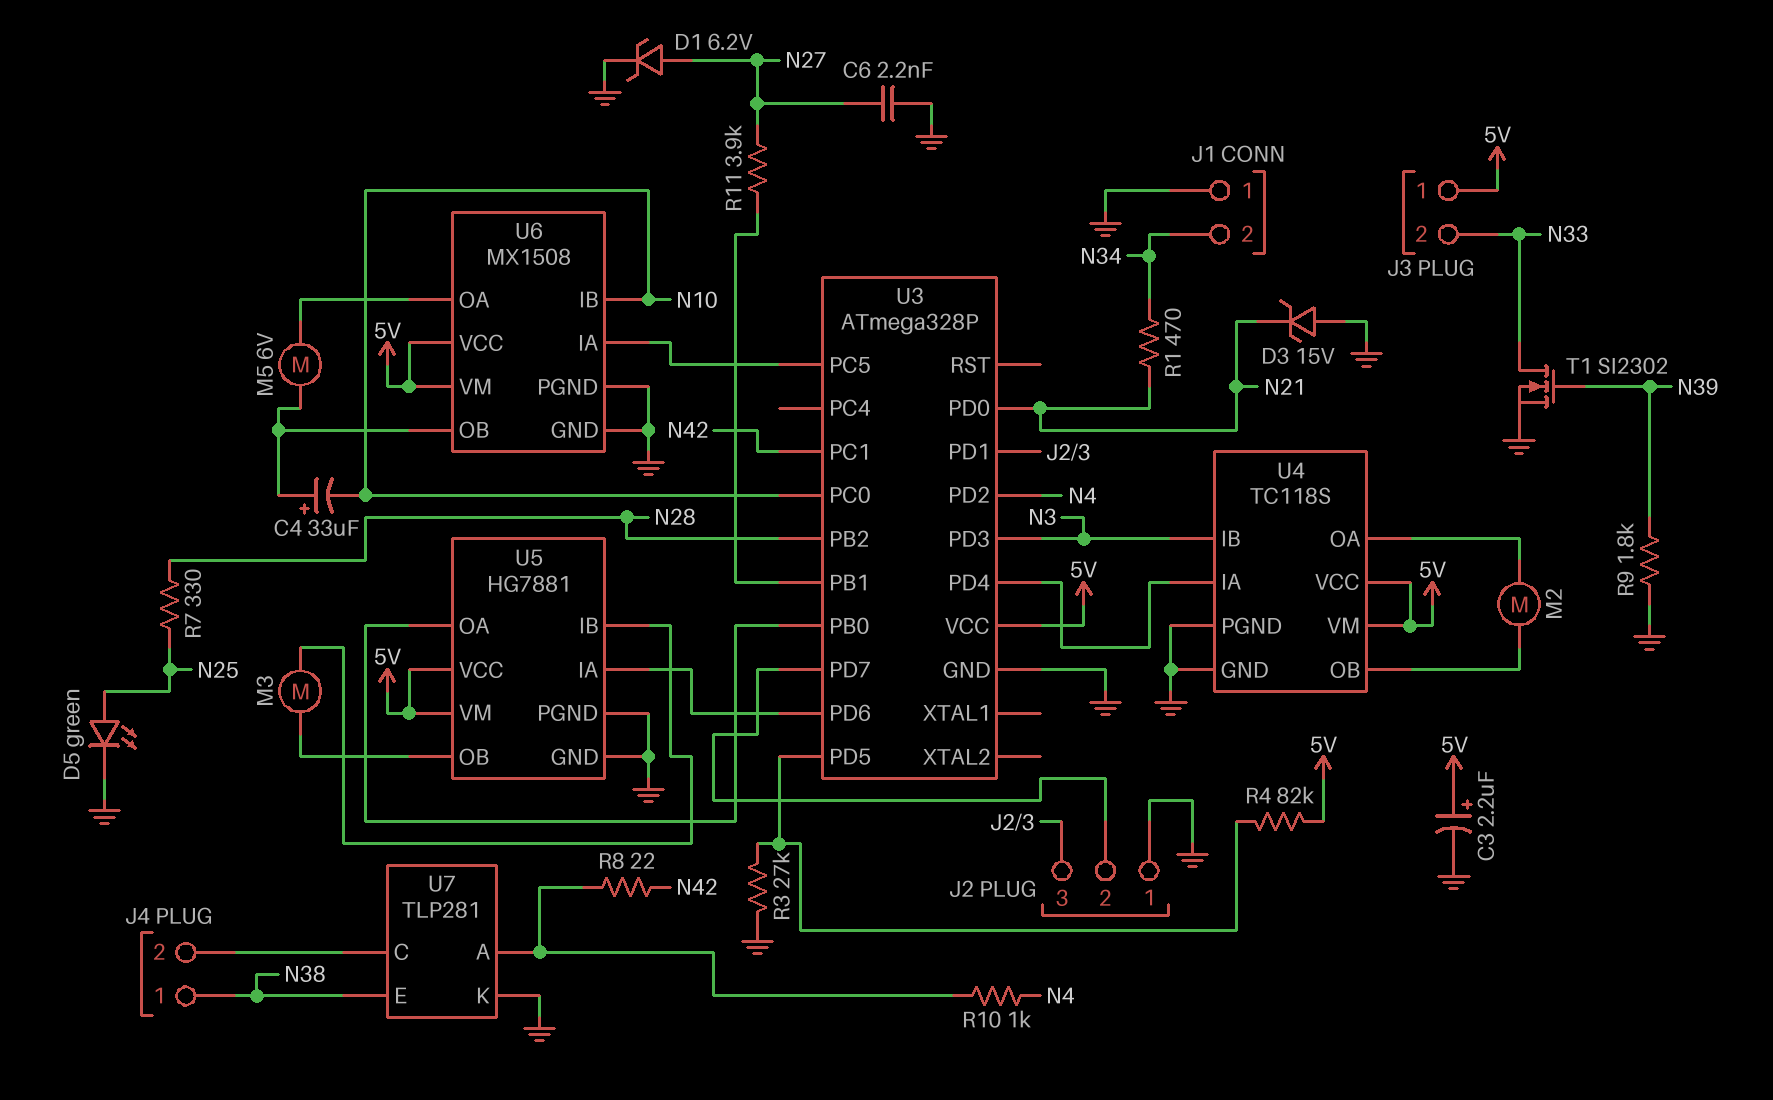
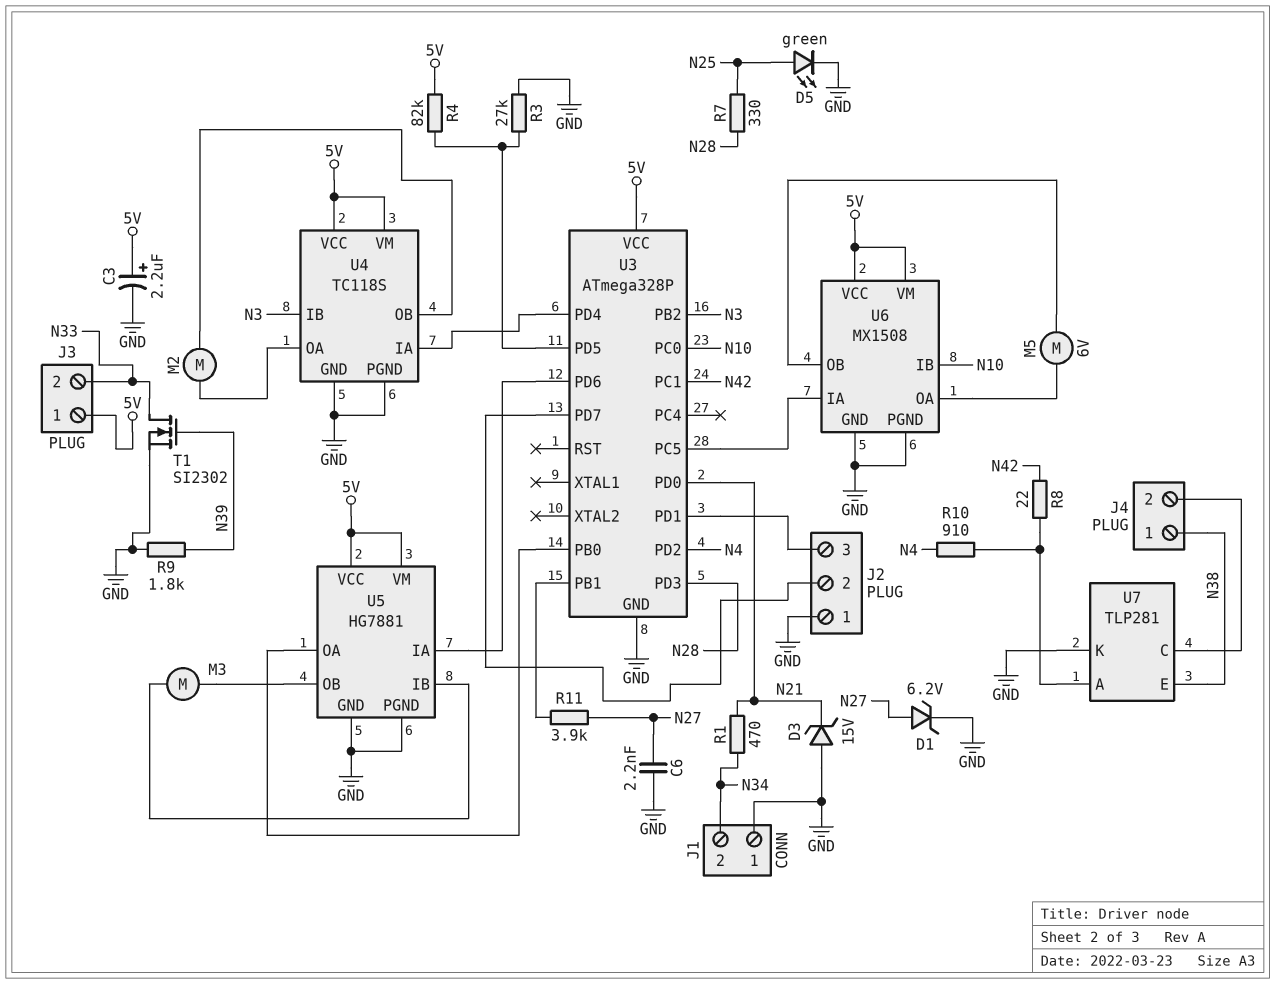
C4: 33uF (plus U6/OB, minus N10) -> none
R10: 1k (N4, U7/A) -> 910 (N4, U7/A)
U3 pin PB2: N28 -> N3
U3 pin PD3: N3 -> N28

